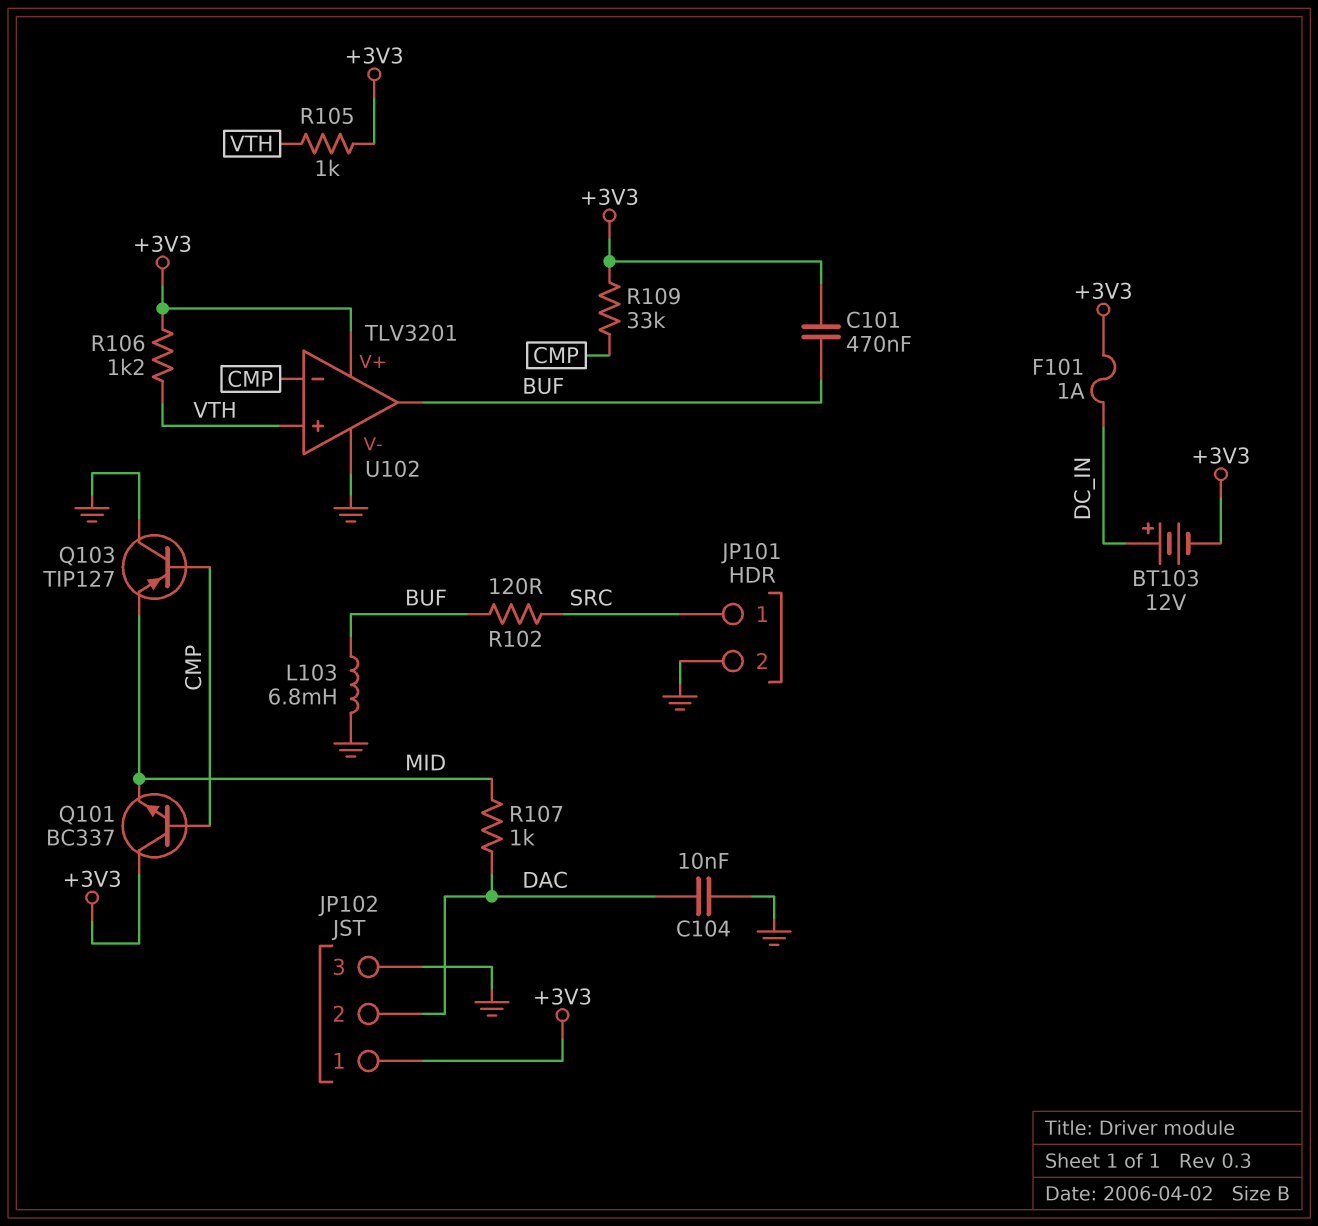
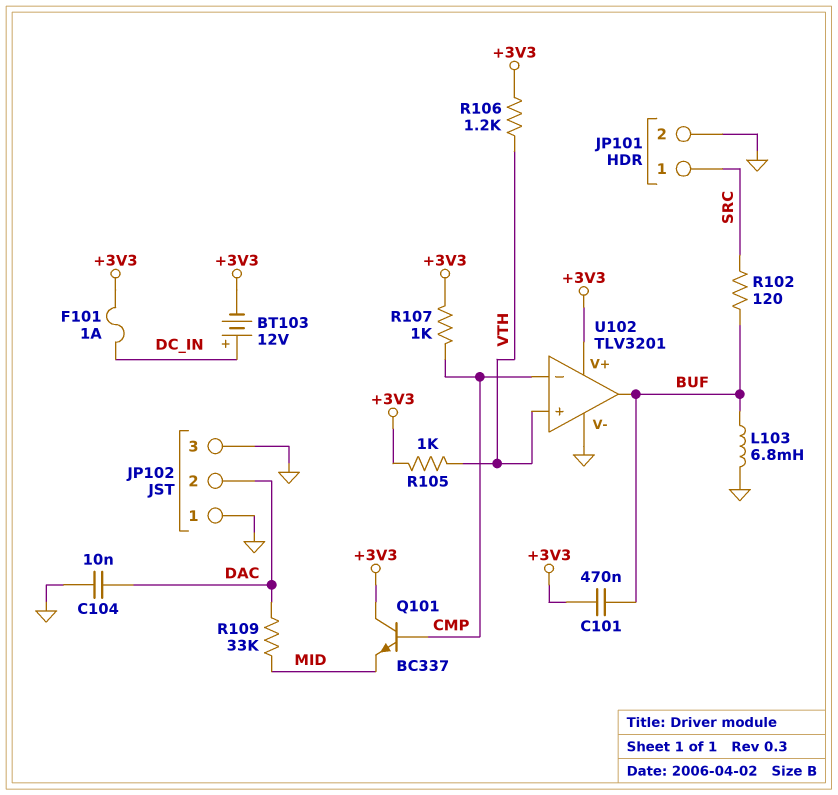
JP102 pin 1: +3V3 -> GND
Q103: PNP TIP127 (B CMP, C GND, E MID) -> none
R107: 1k (DAC, MID) -> 1k (+3V3, CMP)
R109: 33k (+3V3, CMP) -> 33k (DAC, MID)

